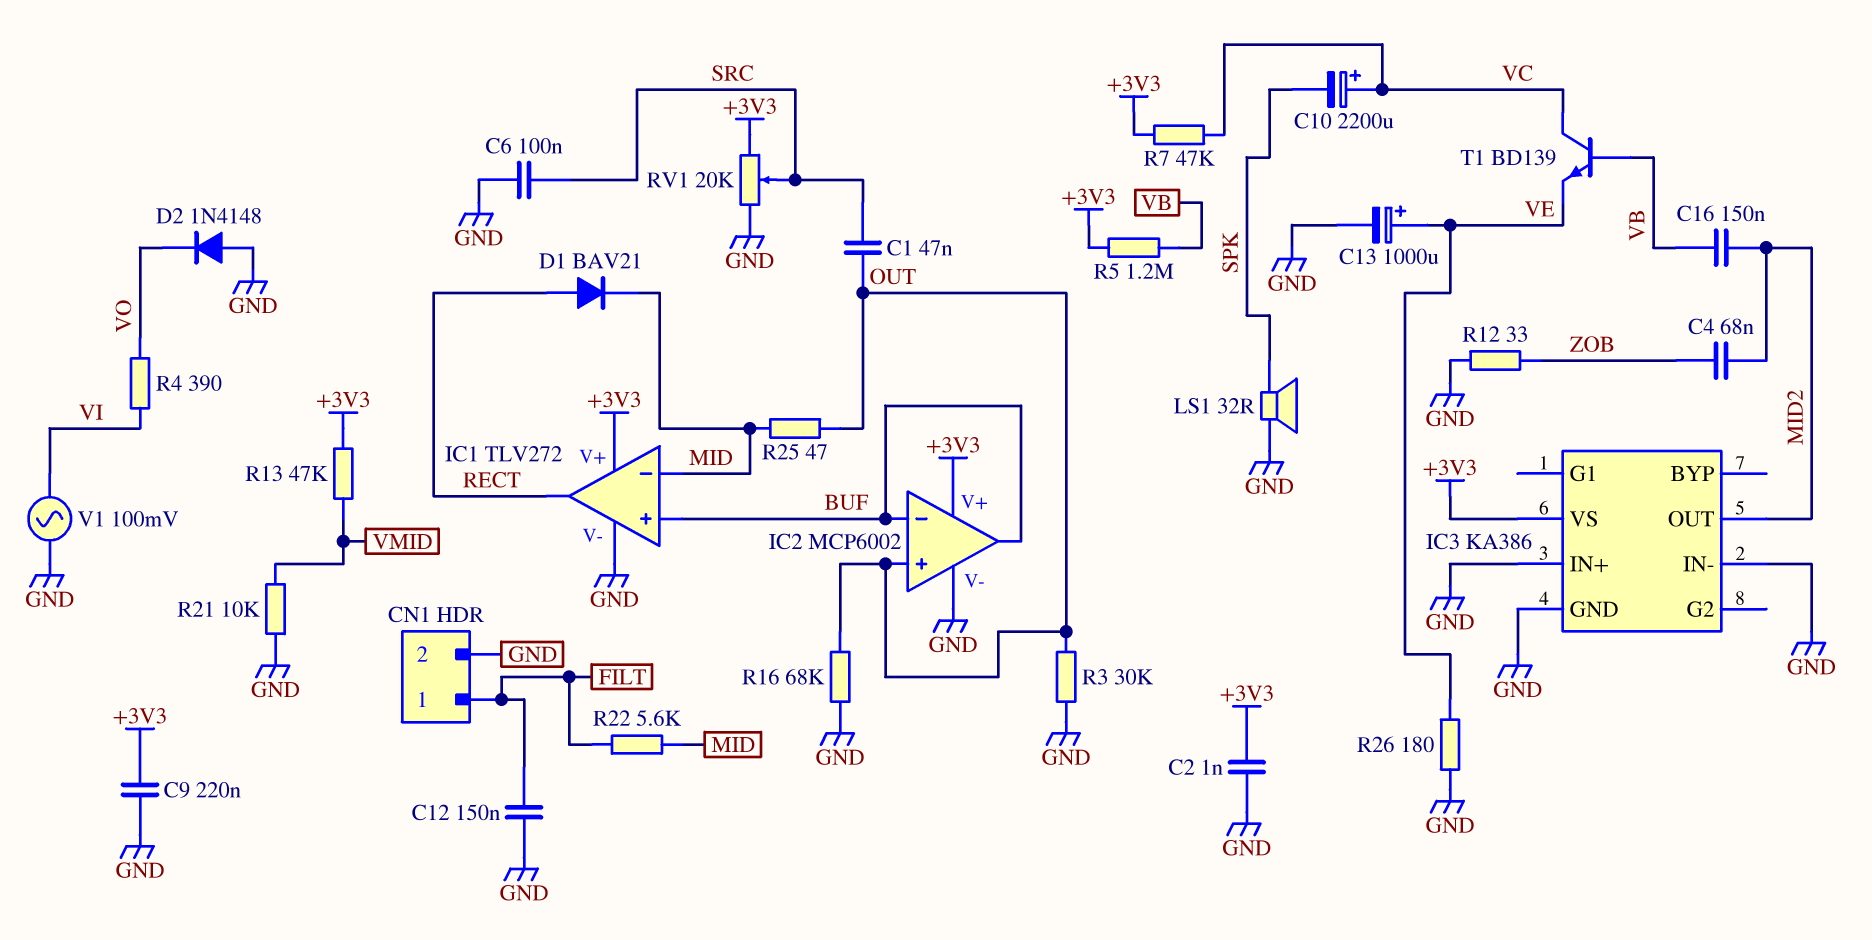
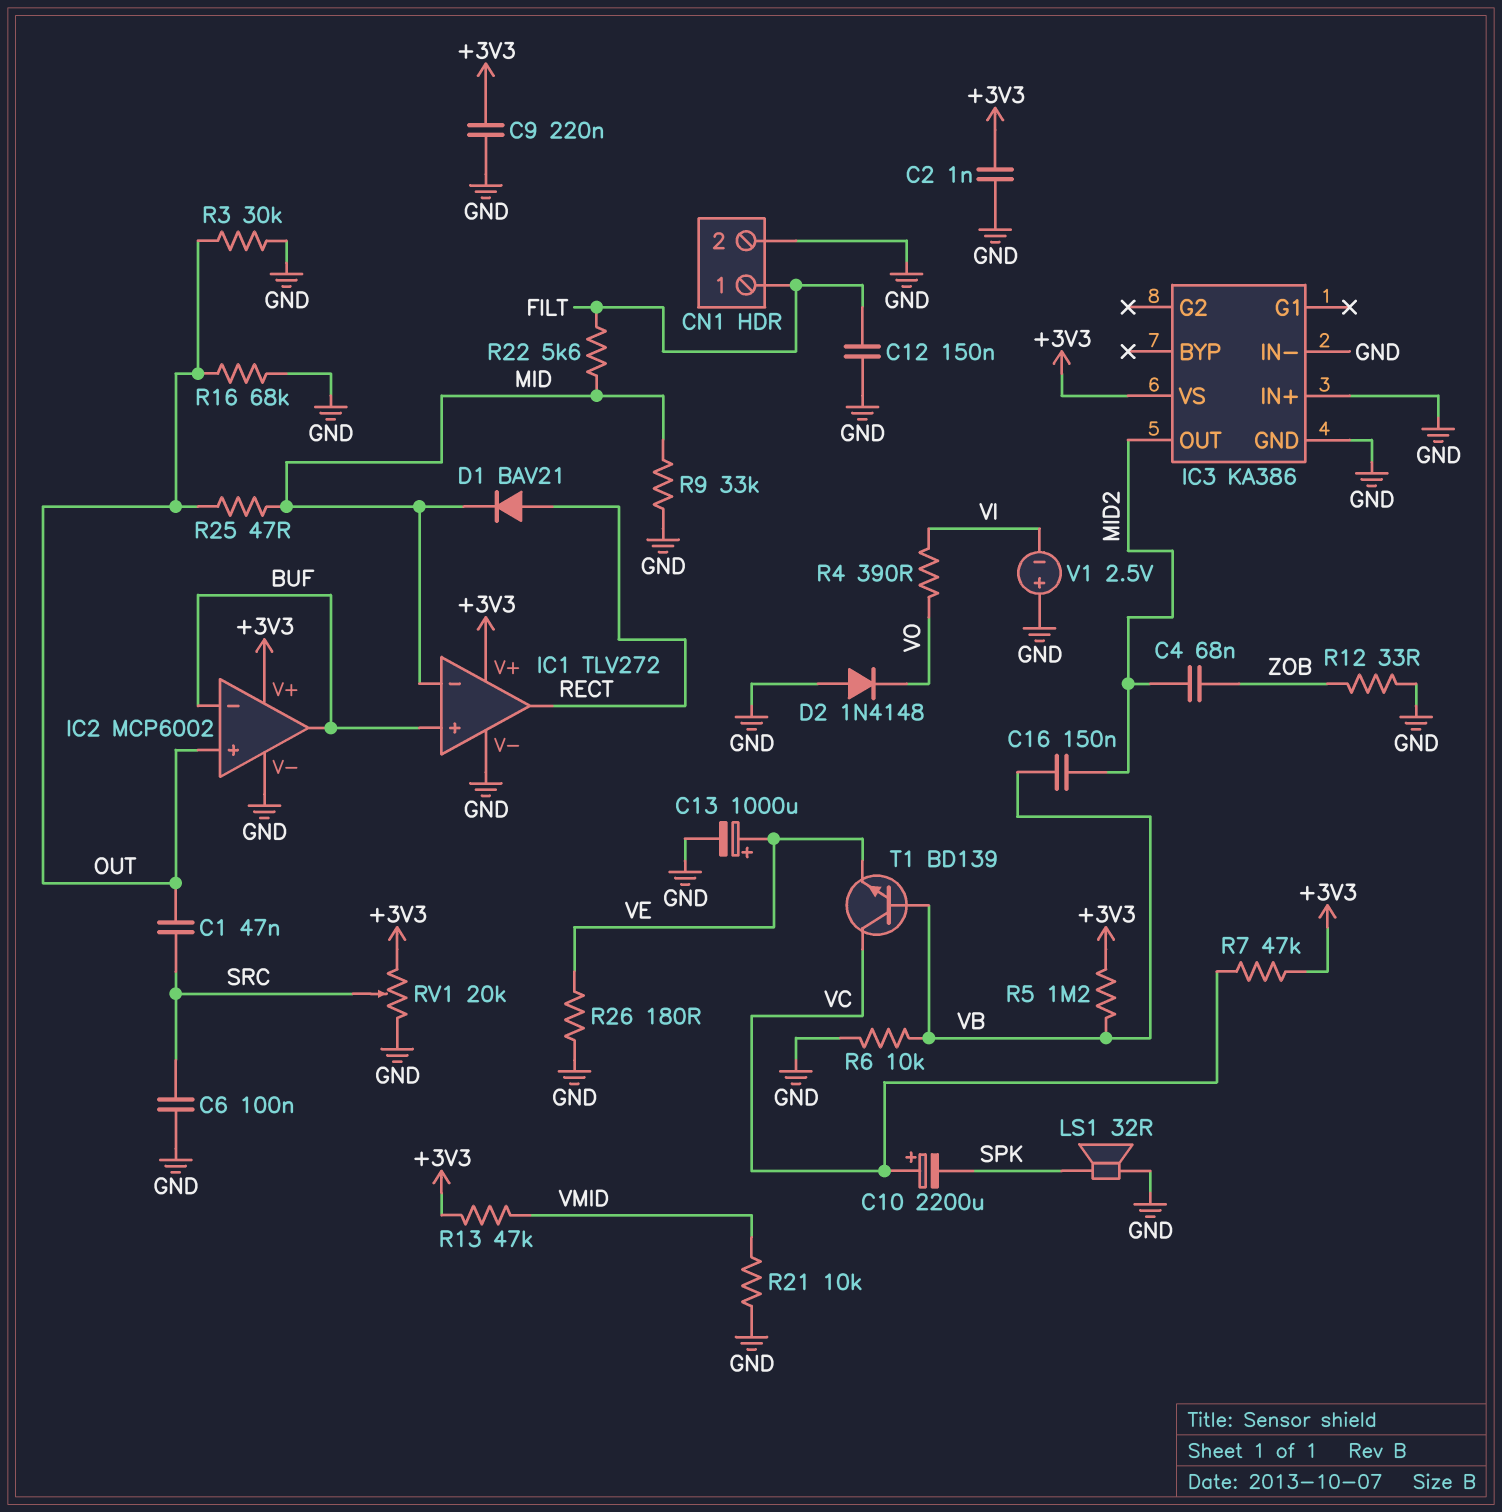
R6: none -> 10k (GND, VB)
R9: none -> 33k (GND, MID)
V1: AC 100mV (GND, VI) -> 2.5V (plus GND, minus VI)

